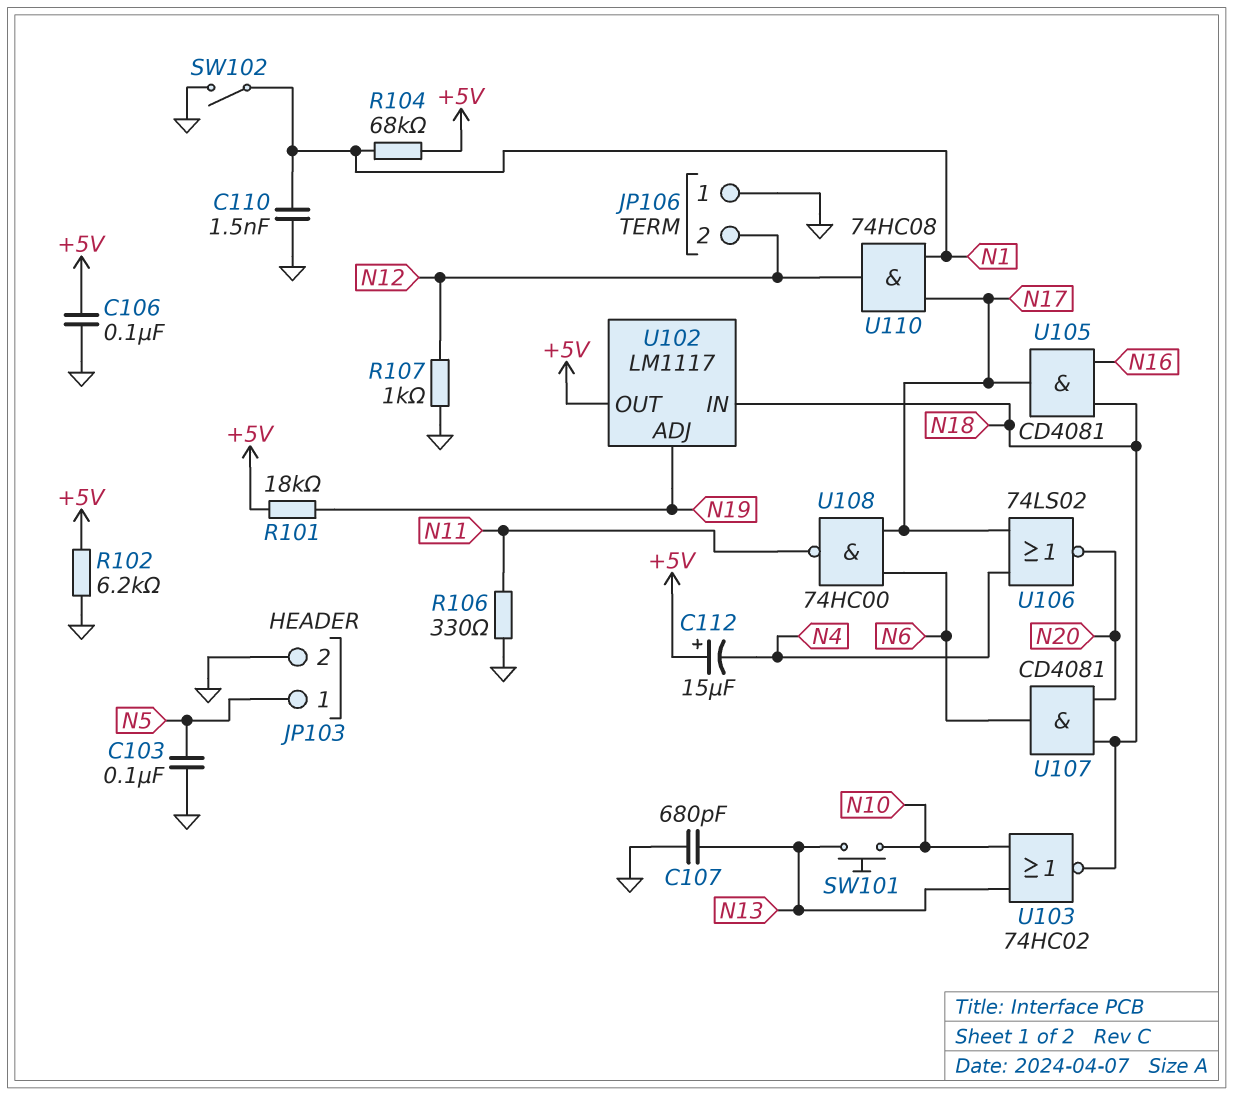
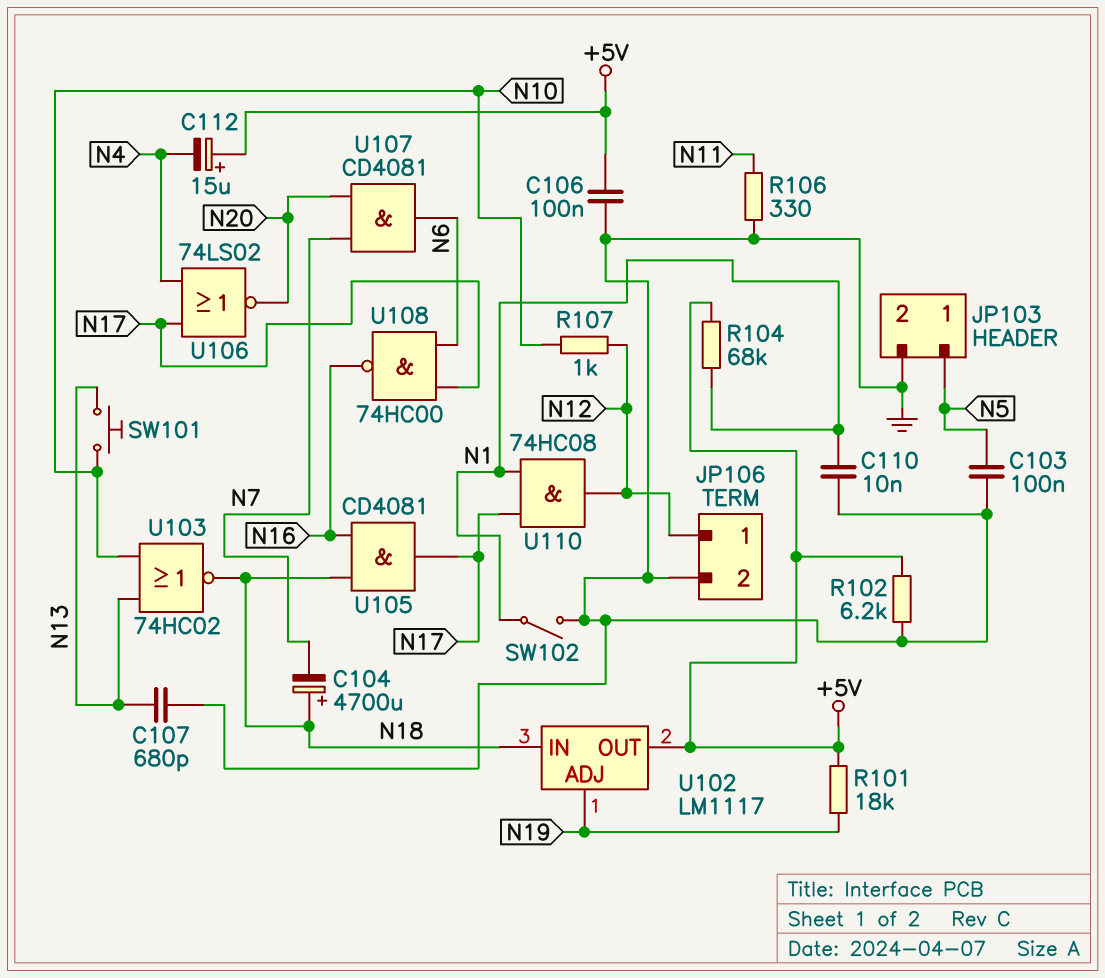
C104: none -> 4700uF (plus N18, minus N7)
C110: 1.5nF (GND, N1) -> 10nF (GND, N1)
JP106 pin 1: GND -> N12
JP106 pin 2: N12 -> GND
R107: 1k (GND, N12) -> 1k (N10, N12)
U107: AND CD4081 (in N18, in N20, out N6) -> AND CD4081 (in N7, in N20, out N6)
U108: NAND 74HC00 (in N6, in N17, out N11) -> NAND 74HC00 (in N6, in N17, out N16)

